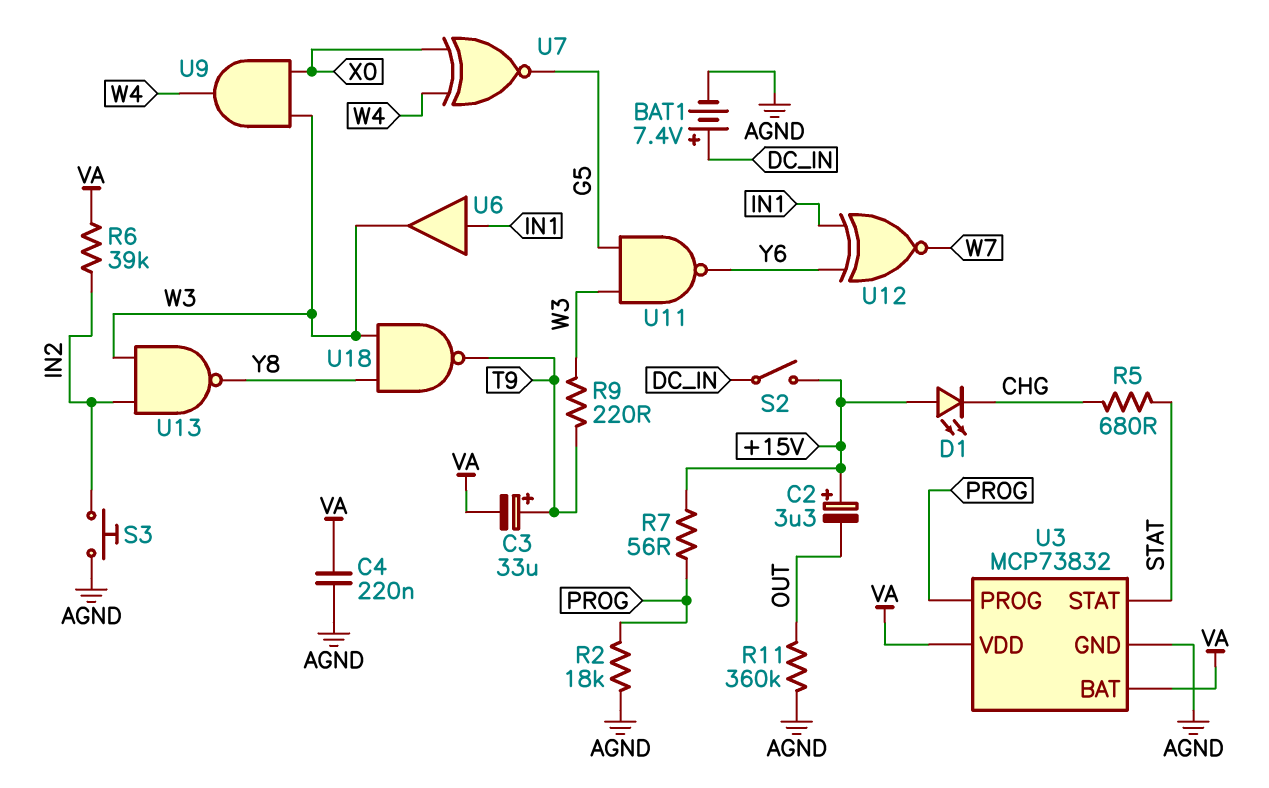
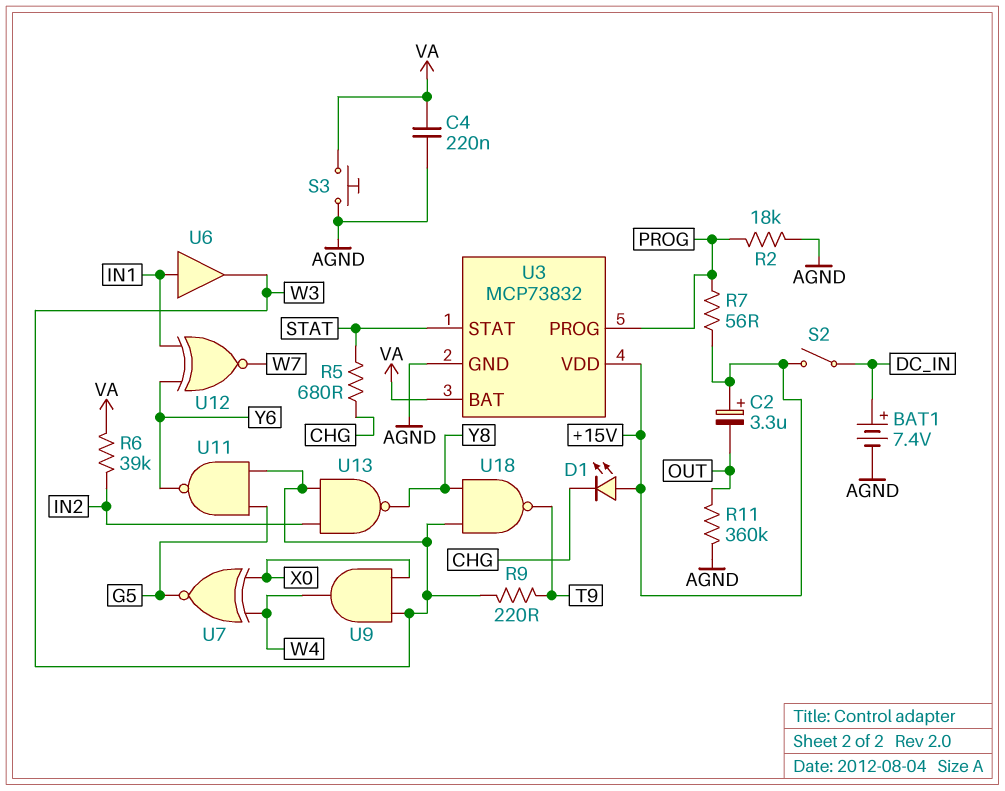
C3: 33uF (plus T9, minus VA) -> none
S3: button (AGND, IN2) -> button (AGND, VA)
U3 pin VDD: VA -> +15V

